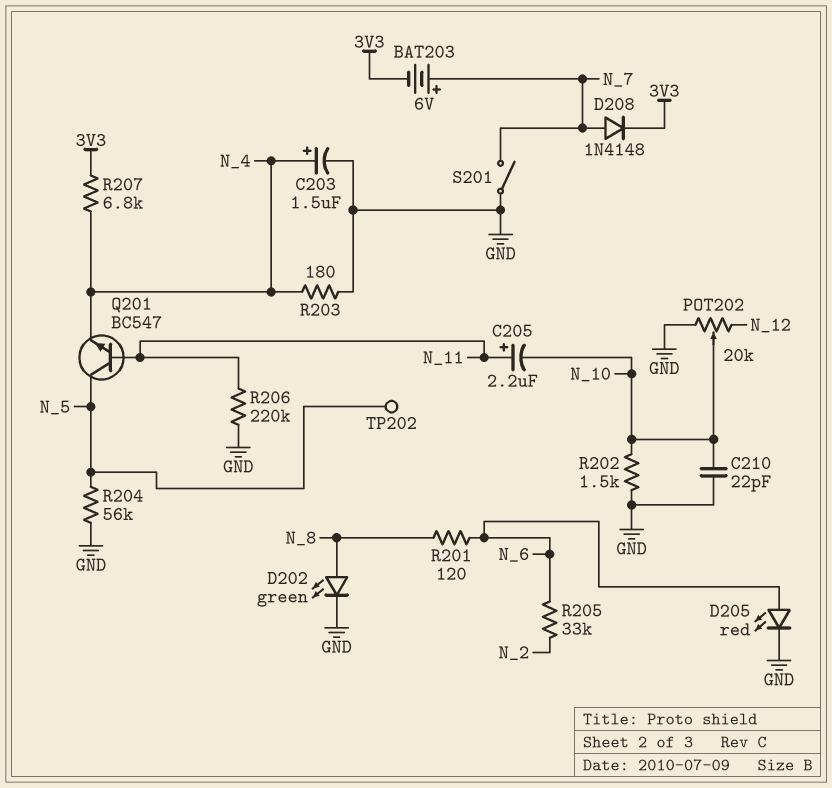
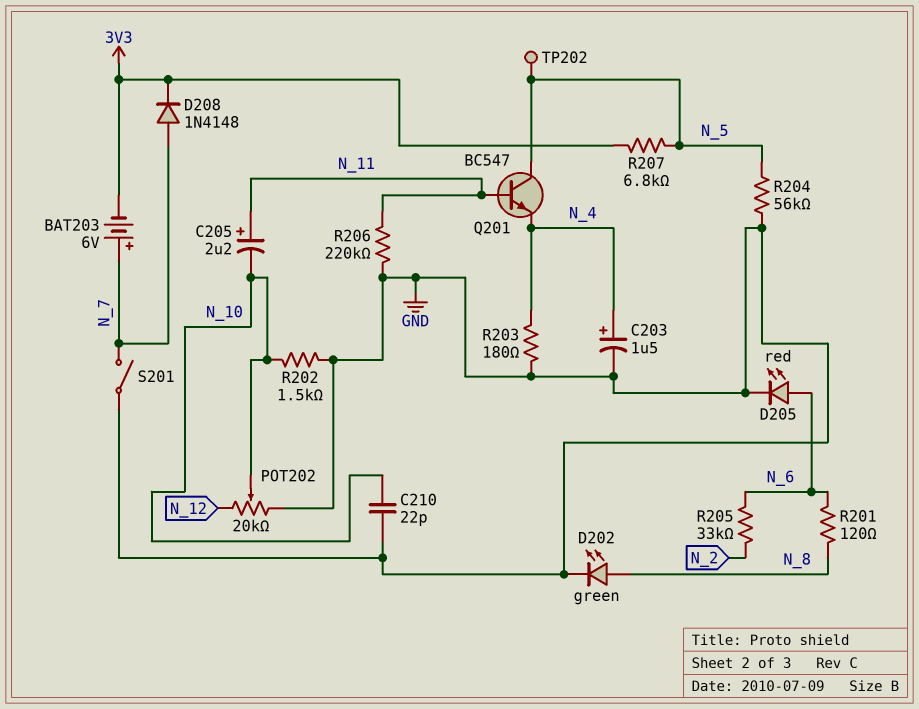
R207: 6.8k (3V3, N_4) -> 6.8k (3V3, N_5)

